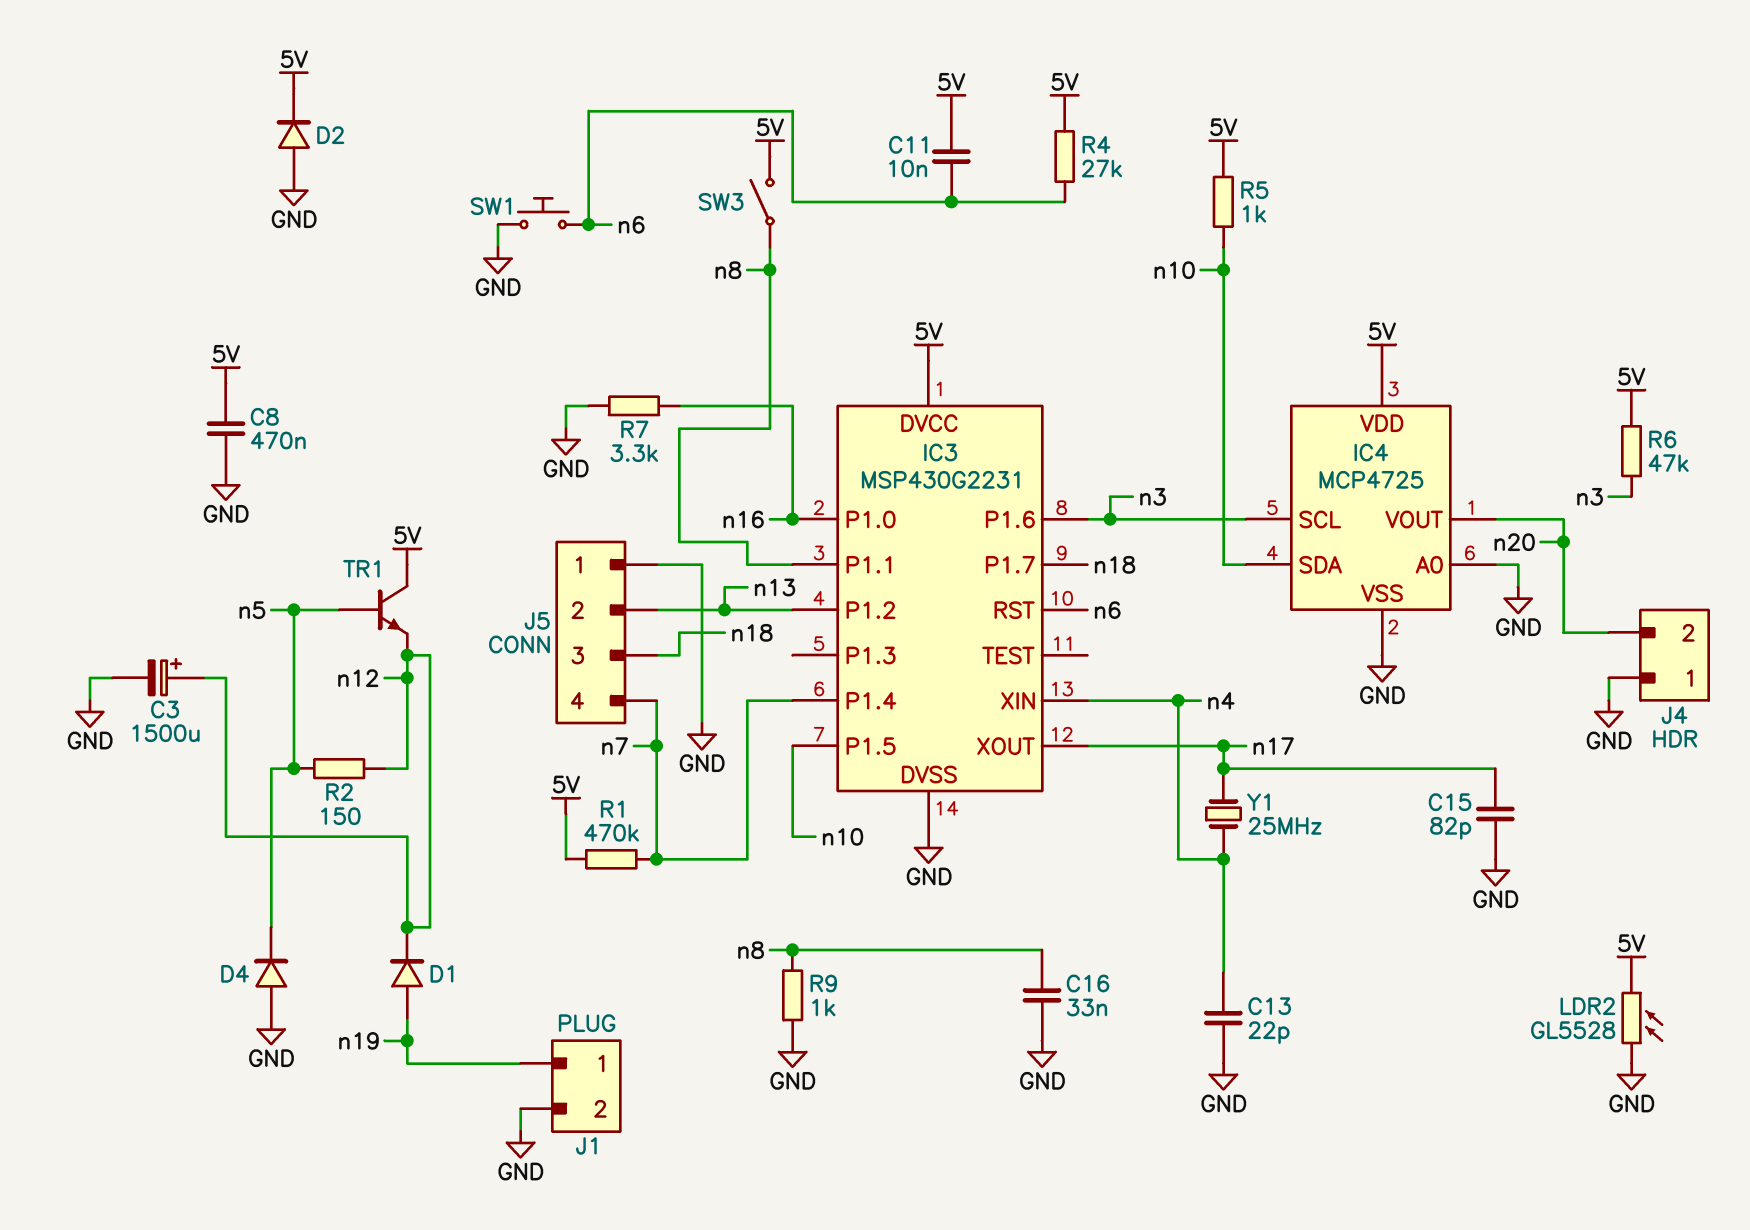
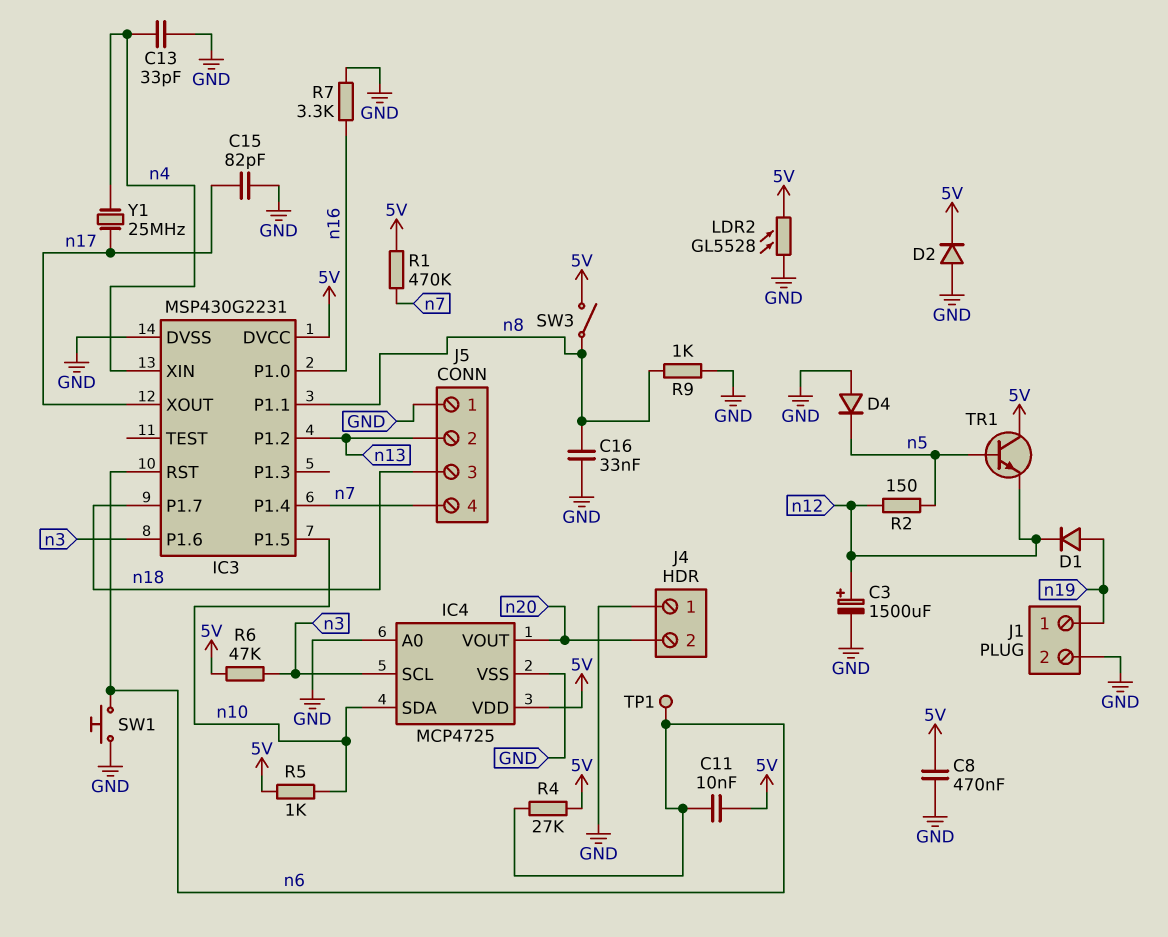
C13: 22pF (GND, n4) -> 33pF (GND, n4)
TP1: none -> test point (n6)

